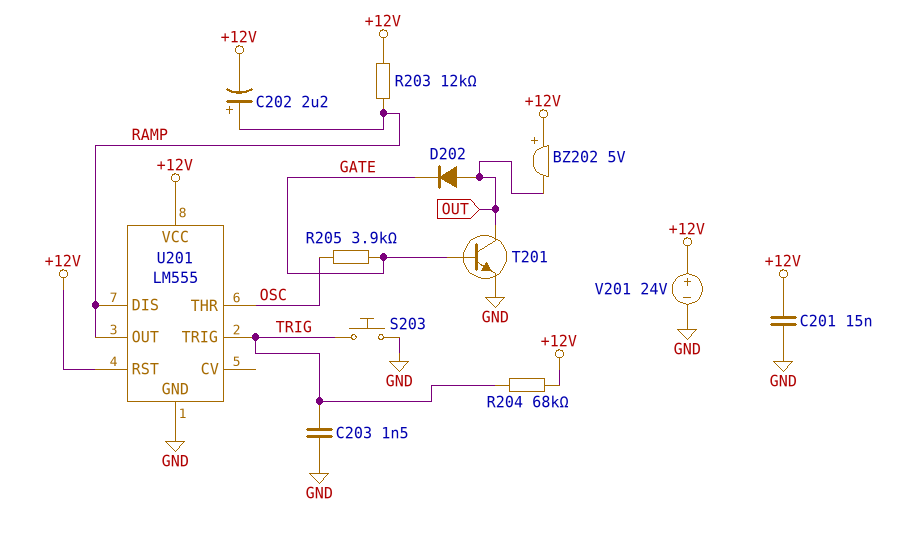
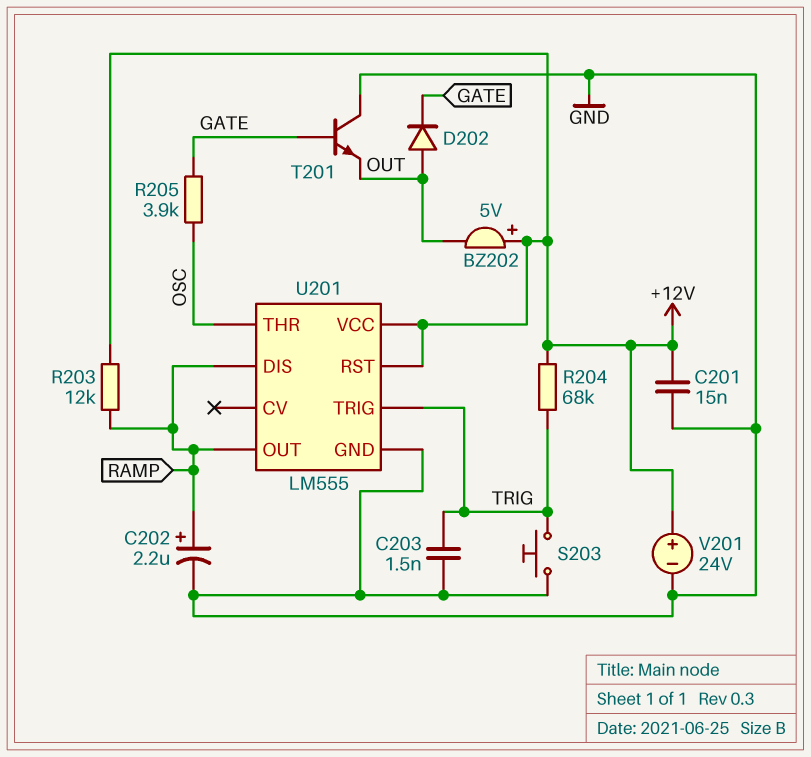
C202: 2.2uF (plus RAMP, minus +12V) -> 2.2uF (plus RAMP, minus GND)
T201: NPN (B GATE, C OUT, E GND) -> NPN (B GATE, C GND, E OUT)

